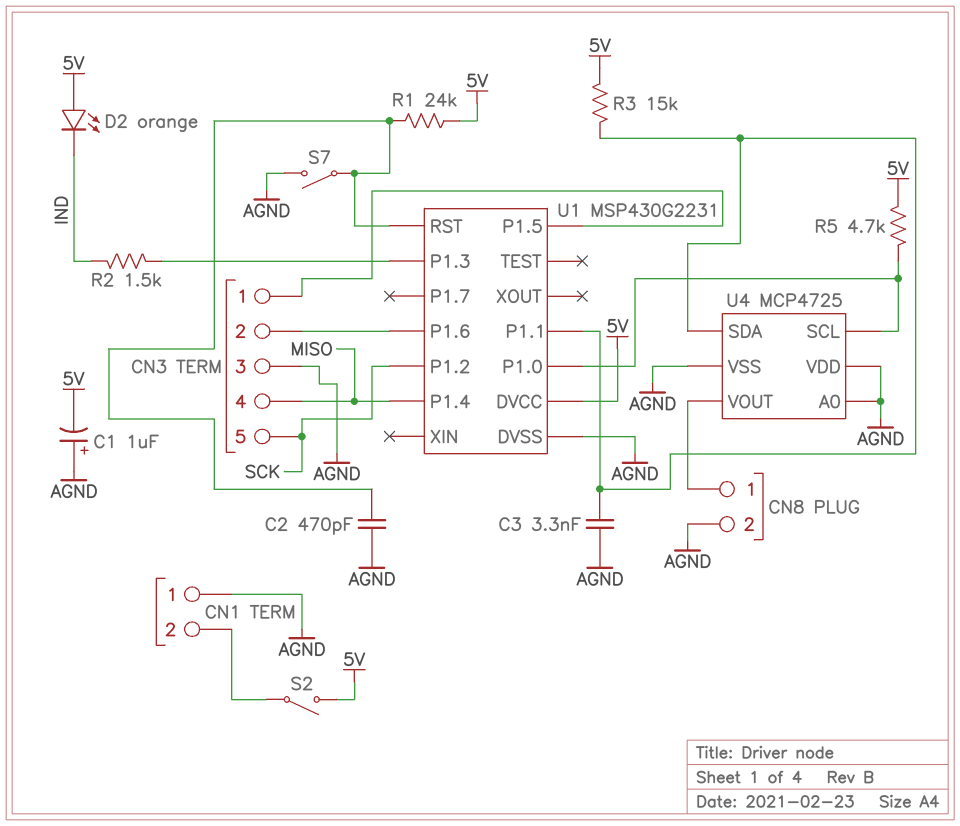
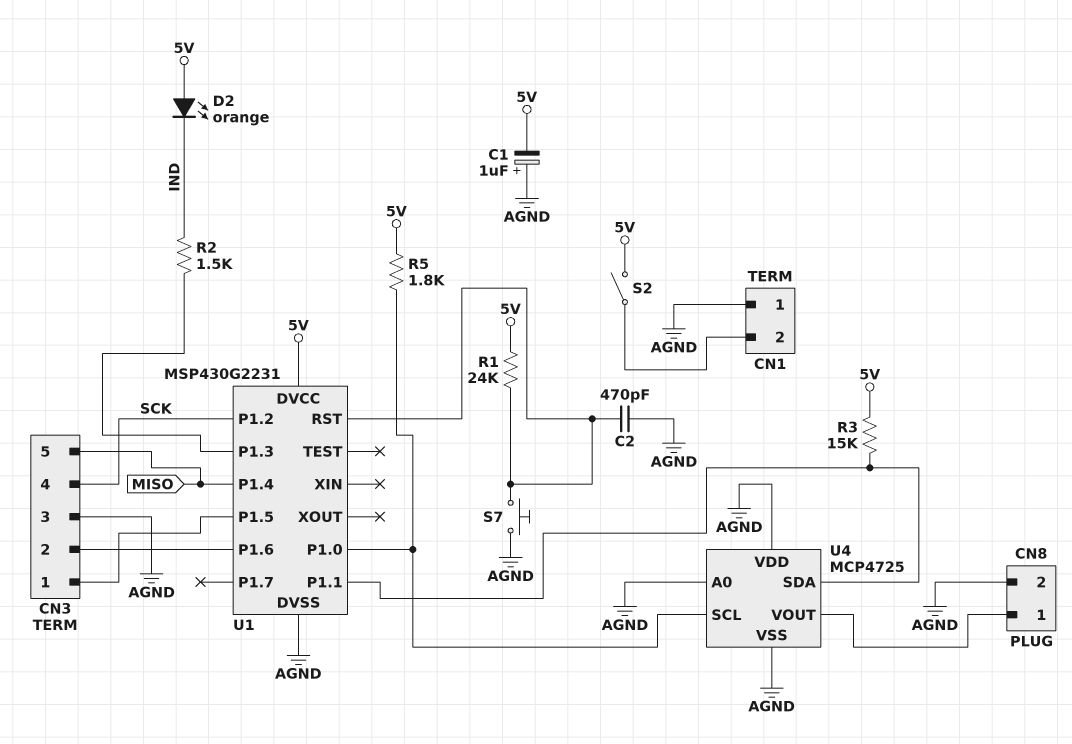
C3: 3.3nF (AGND, U1/P1.1) -> none
CN3 pin 4: MISO -> SCK
CN3 pin 5: SCK -> MISO
R5: 4.7k (5V, U1/P1.0) -> 1.8k (5V, U1/P1.0)
S7: switch (AGND, U1/RST) -> button (AGND, U1/RST)

